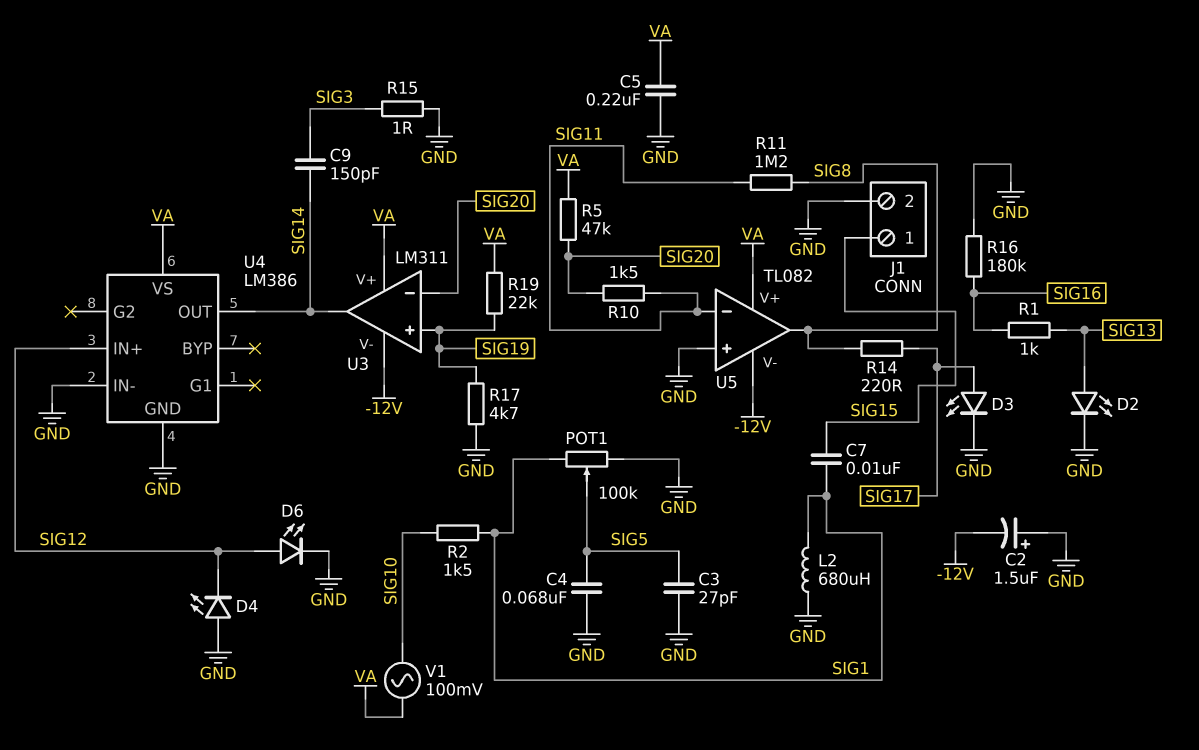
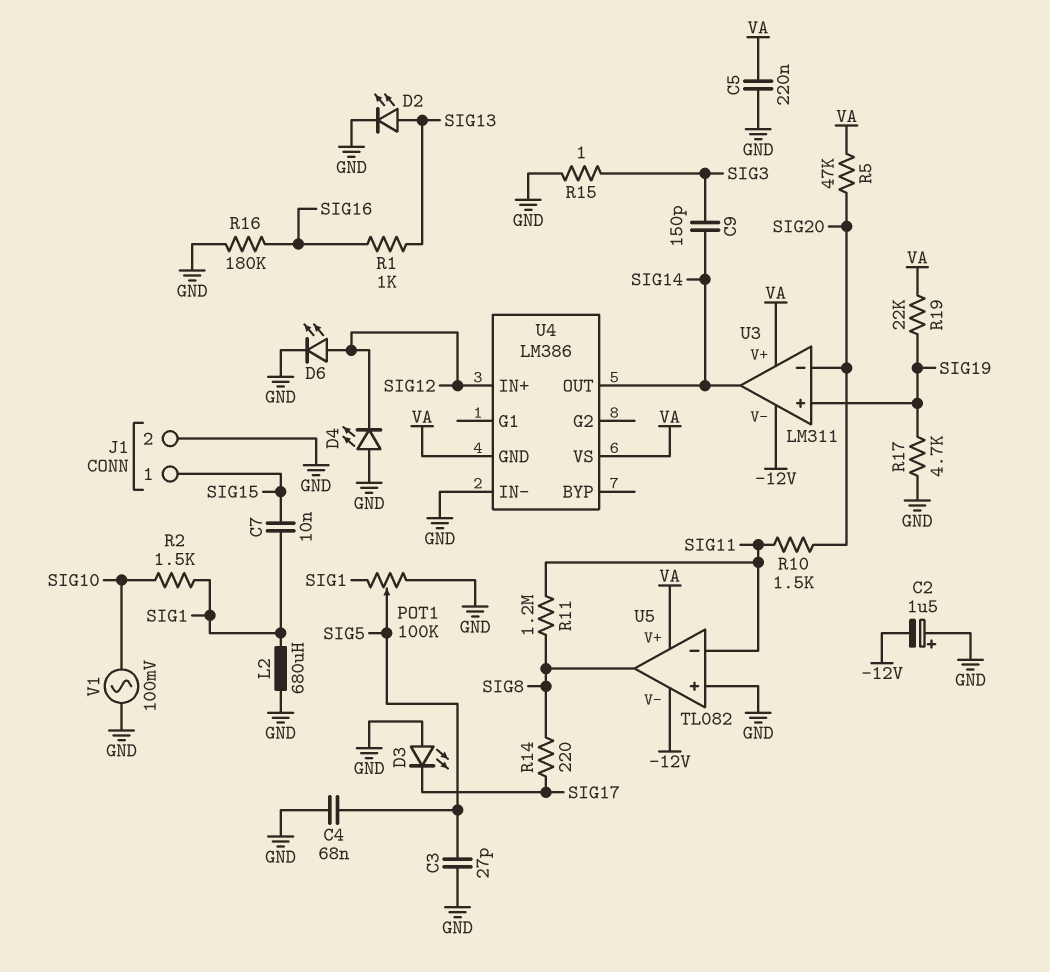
D3: LED (A SIG17, K GND) -> LED (A GND, K SIG17)
U4 pin GND: GND -> VA
V1: AC 100mV (SIG10, VA) -> AC 100mV (GND, SIG10)

